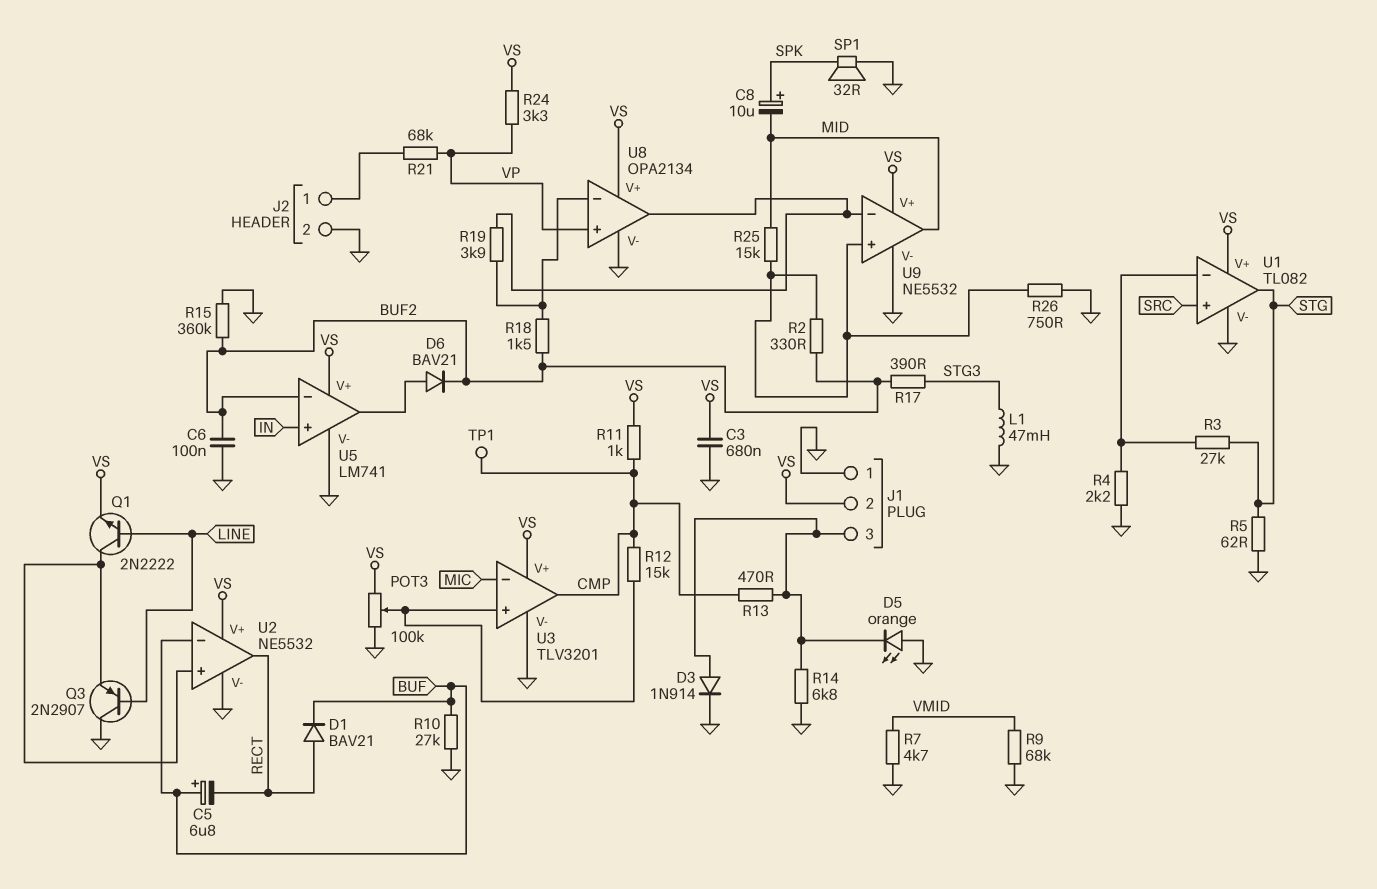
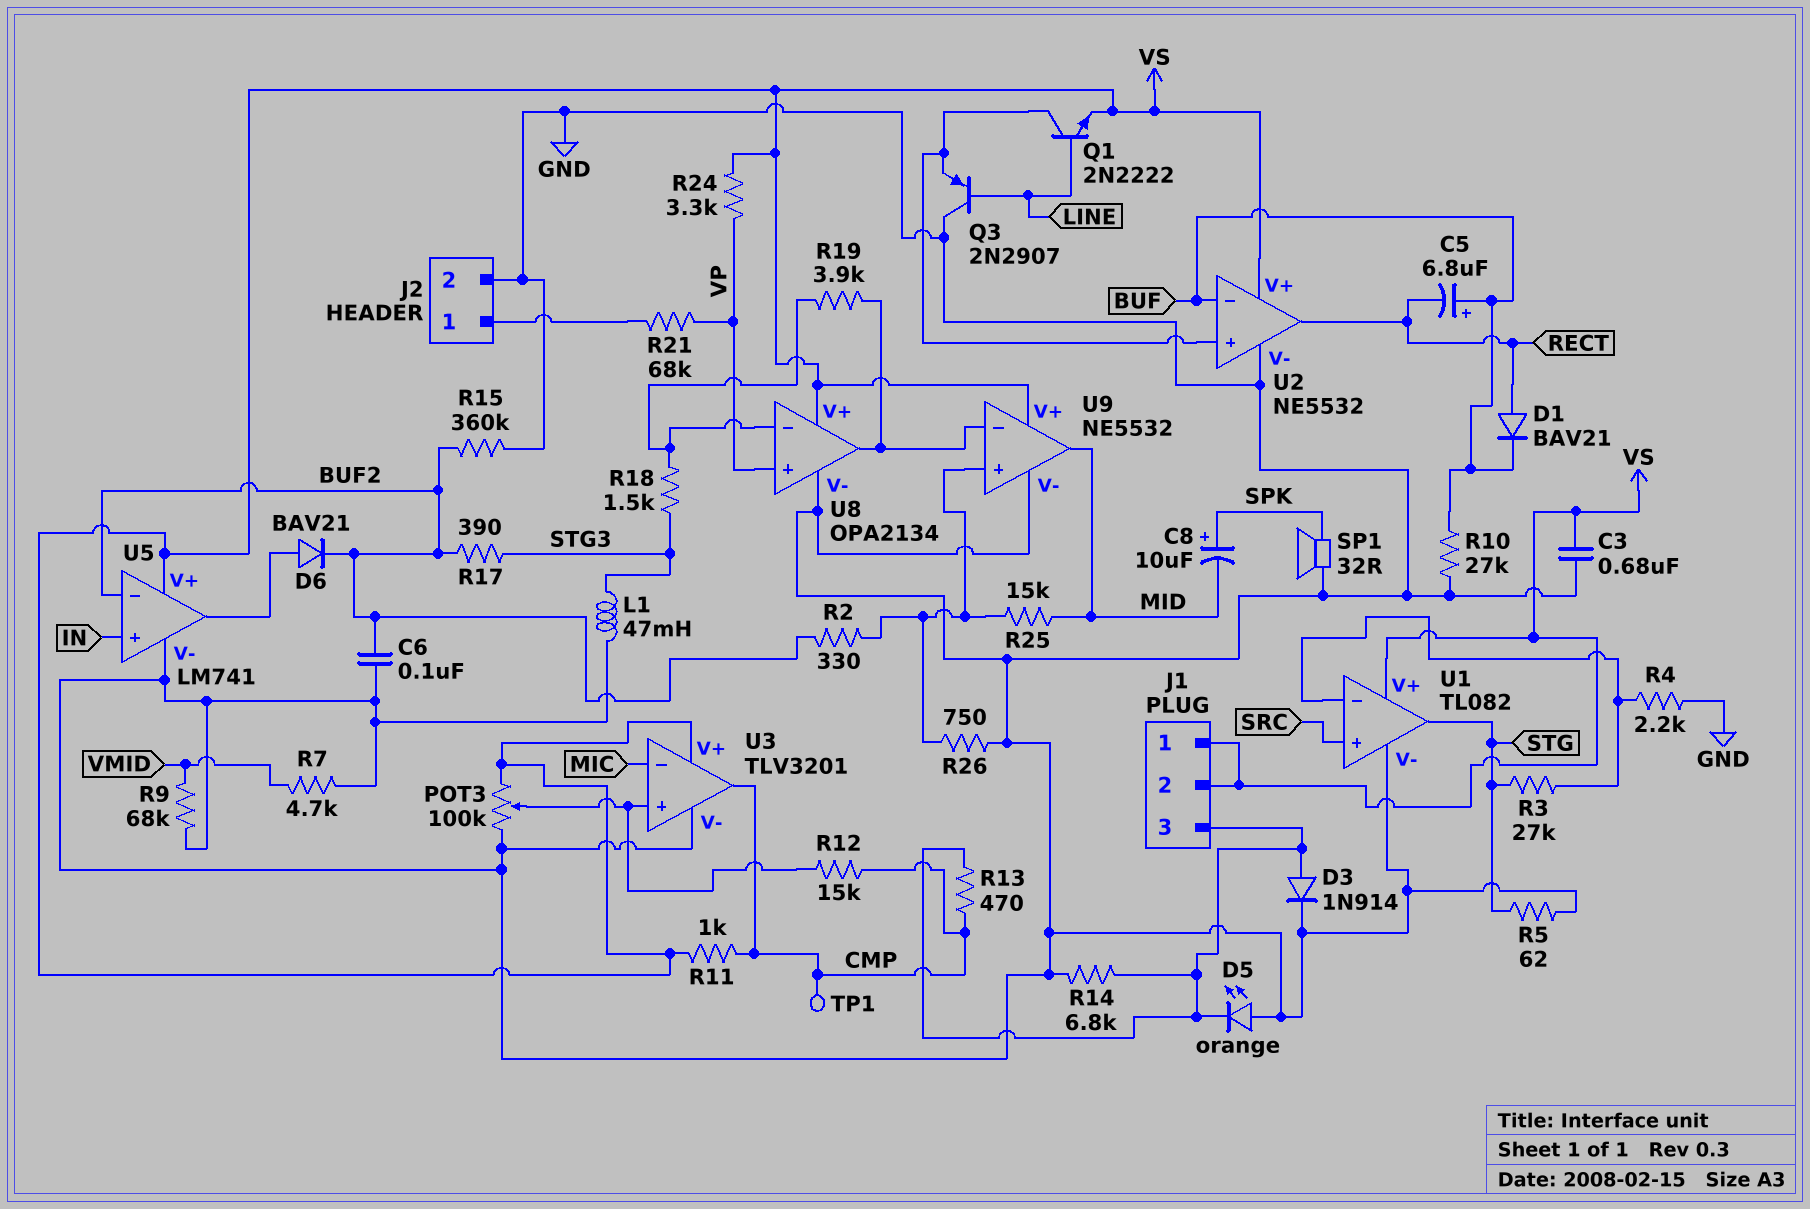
J1 pin 1: GND -> VS
R18: 1.5k (BUF2, U8/in-) -> 1.5k (STG3, U8/in-)

